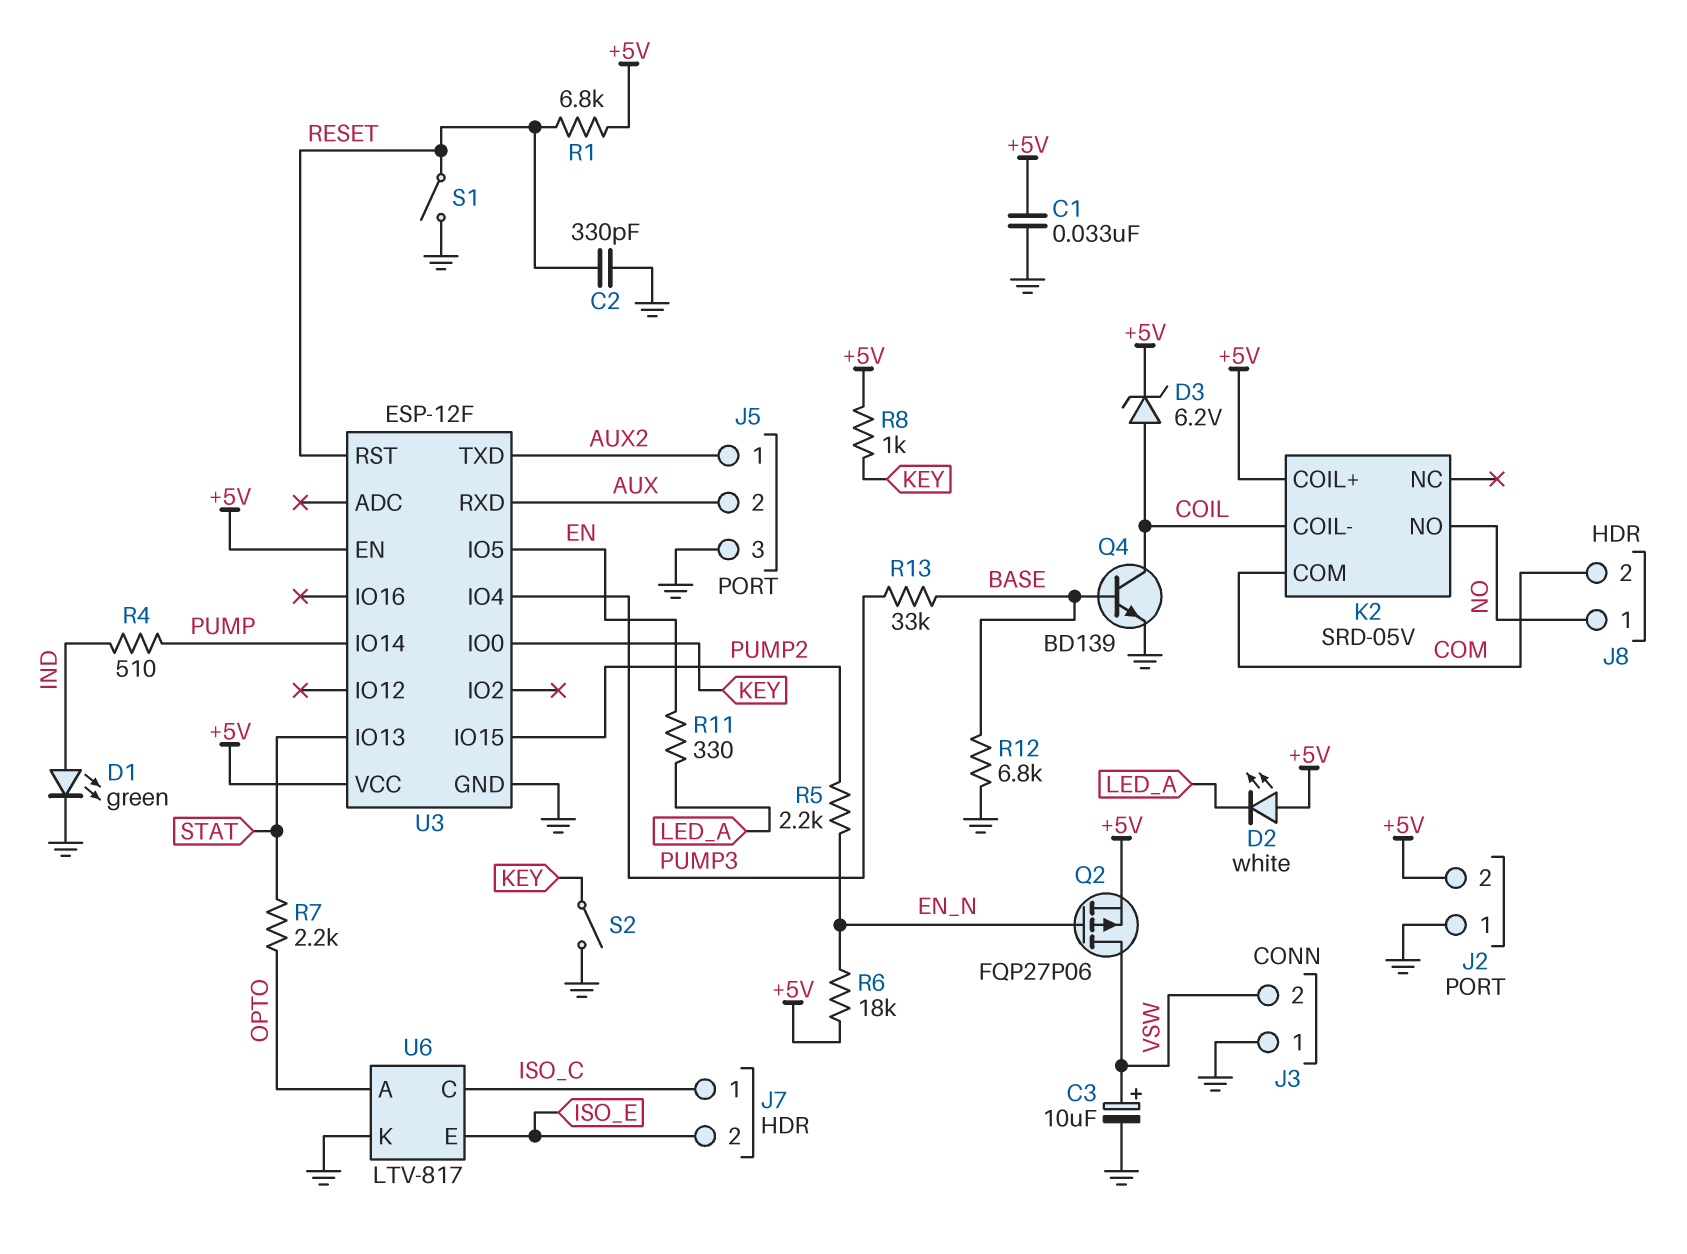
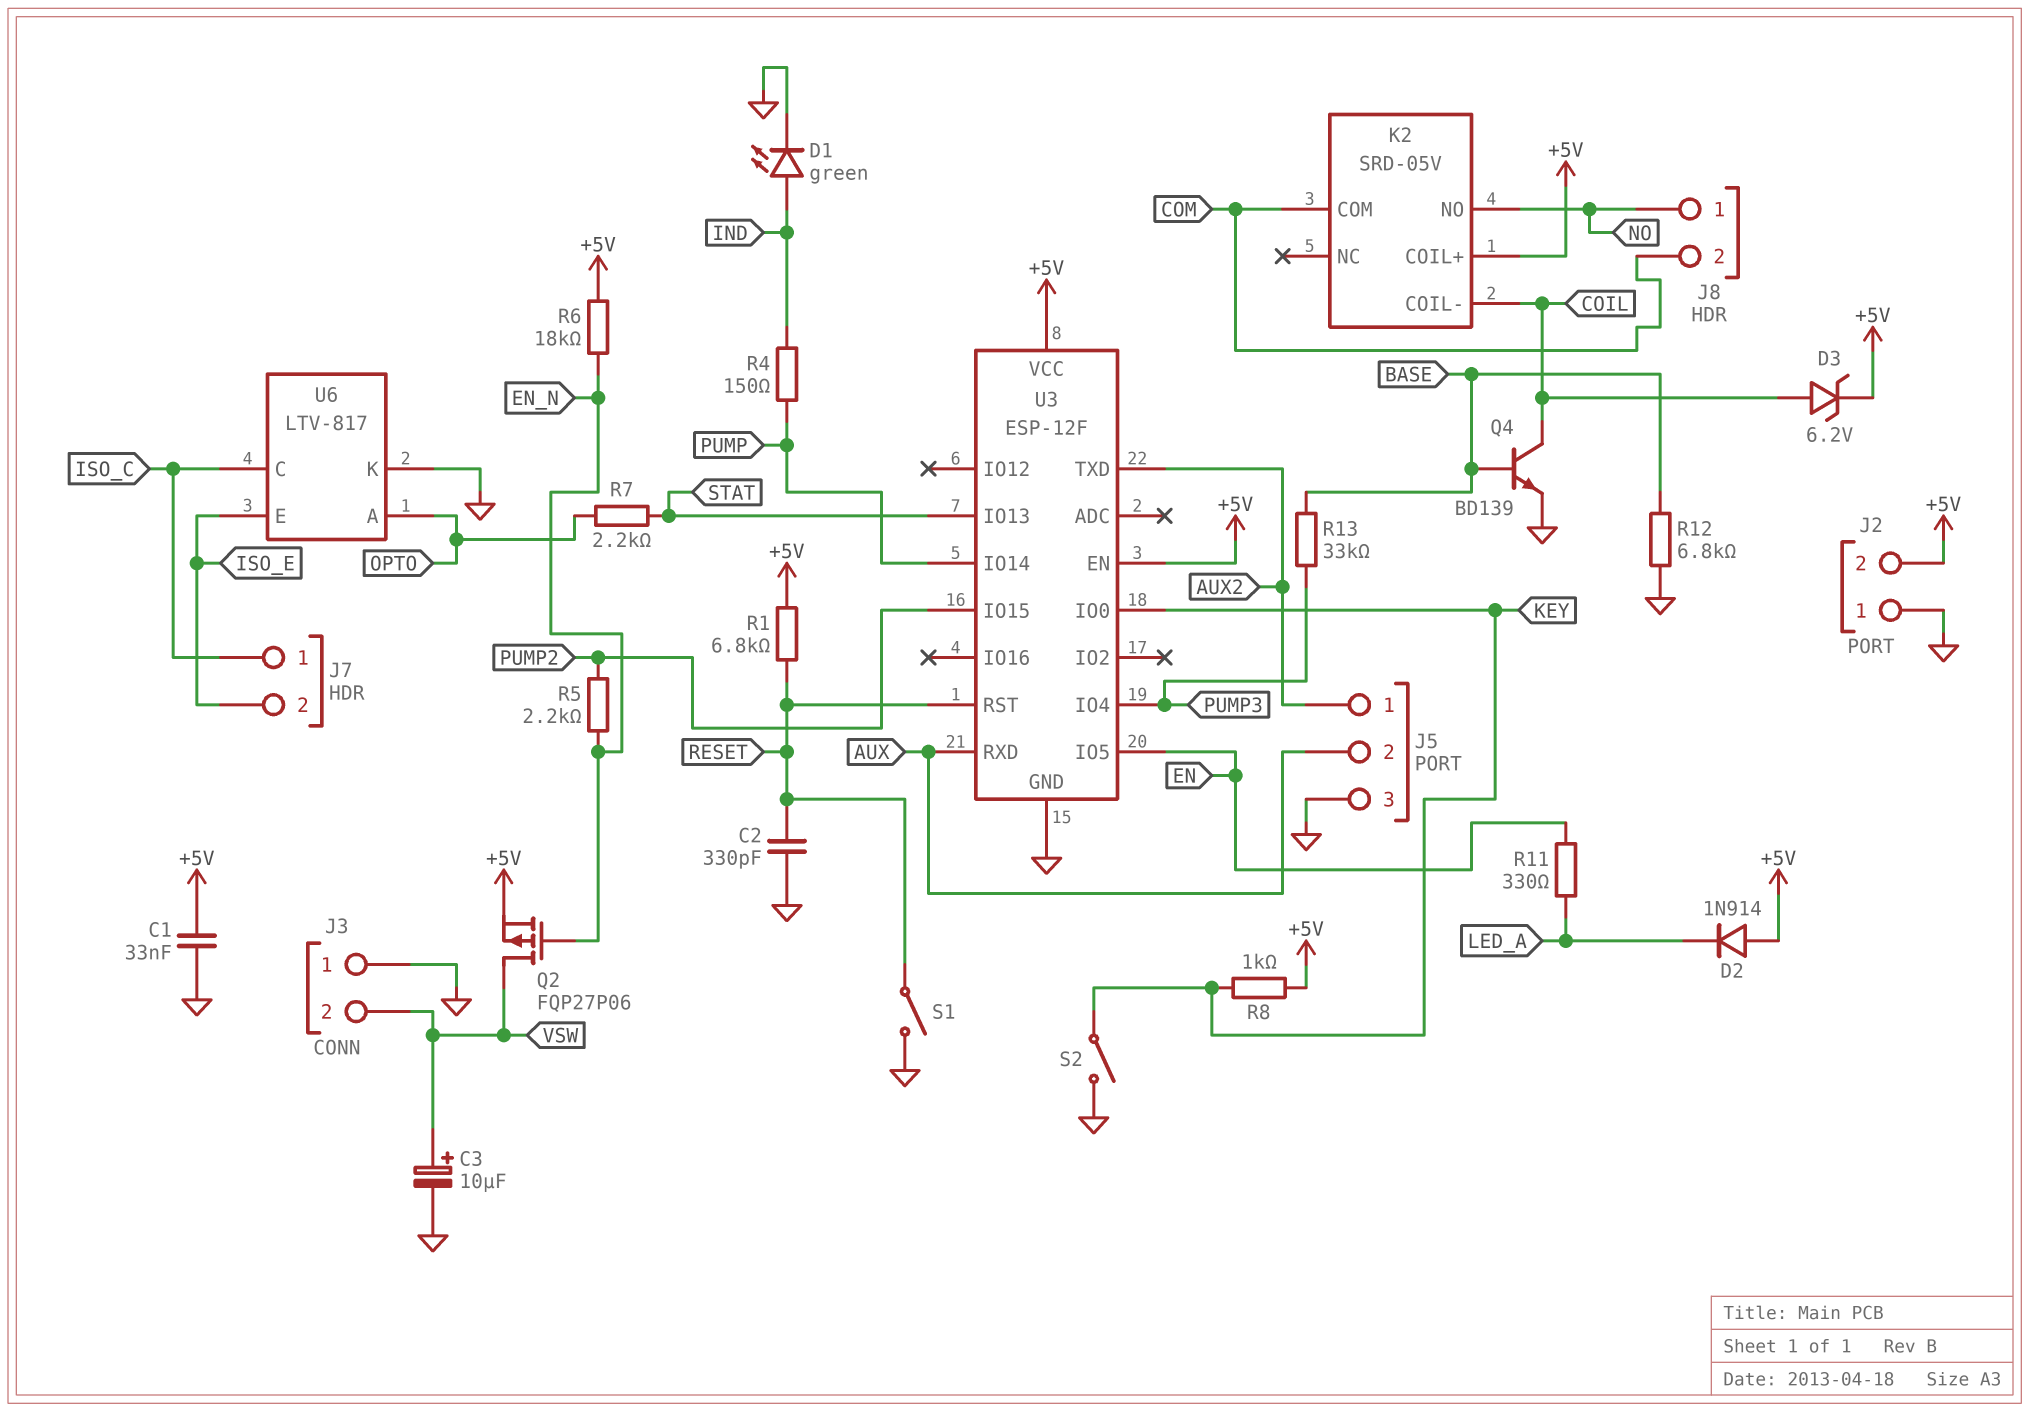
D2: LED white (A +5V, K LED_A) -> diode 1N914 (A +5V, K LED_A)
R4: 510 (IND, PUMP) -> 150 (IND, PUMP)

